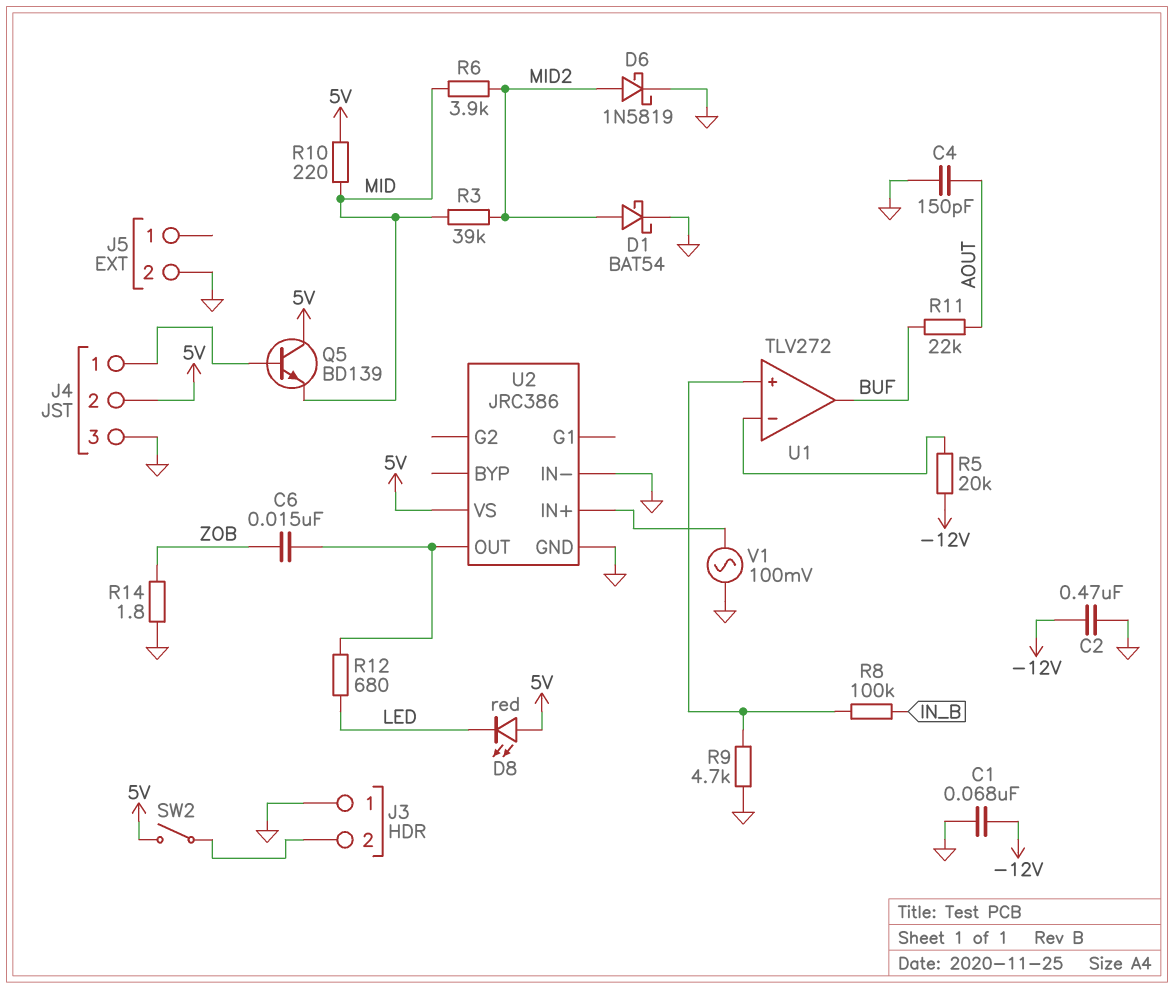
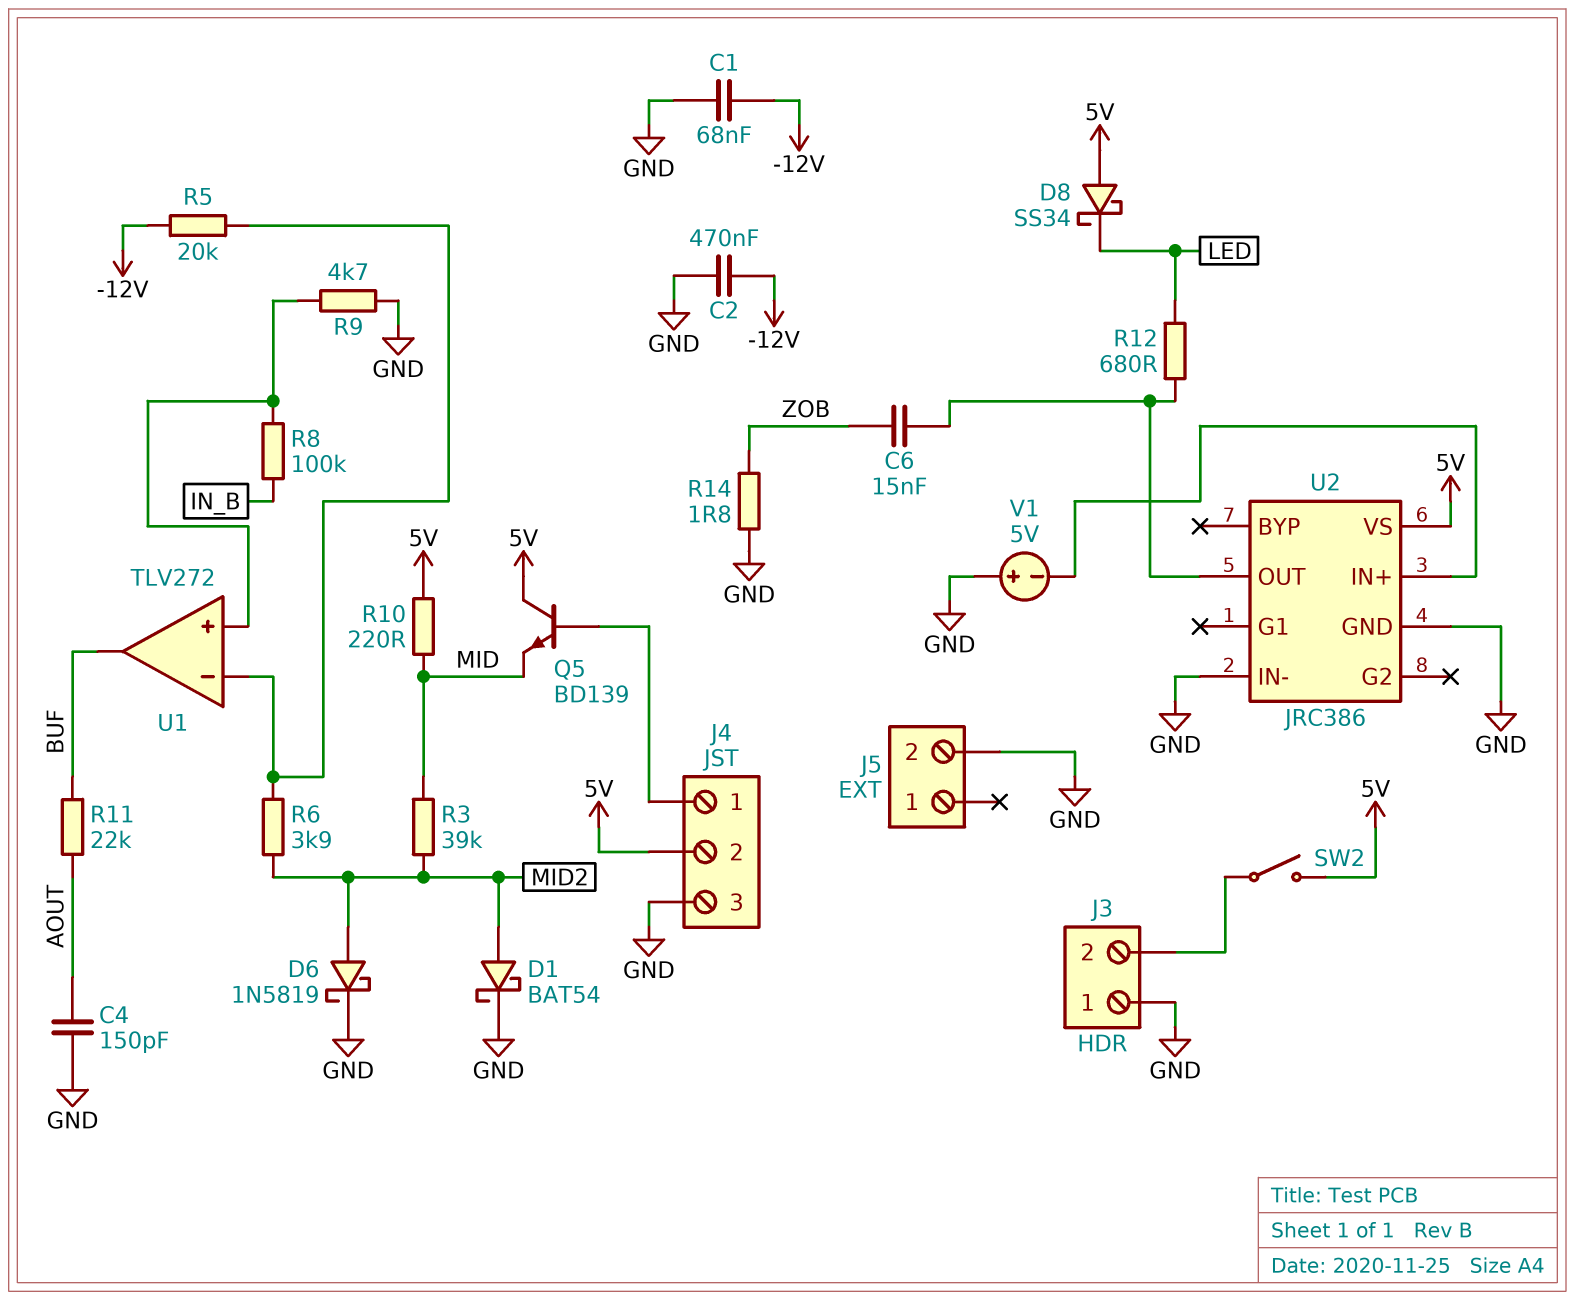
D8: LED red (A 5V, K LED) -> schottky SS34 (A 5V, K LED)
R6: 3.9k (MID, MID2) -> 3.9k (MID2, U1/in-)
V1: AC 100mV (GND, U2/IN+) -> 5V (plus GND, minus U2/IN+)

